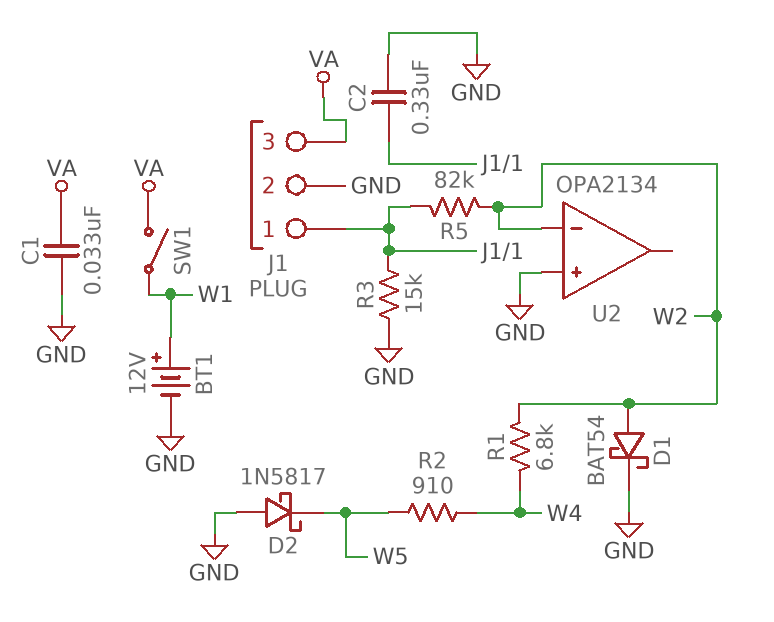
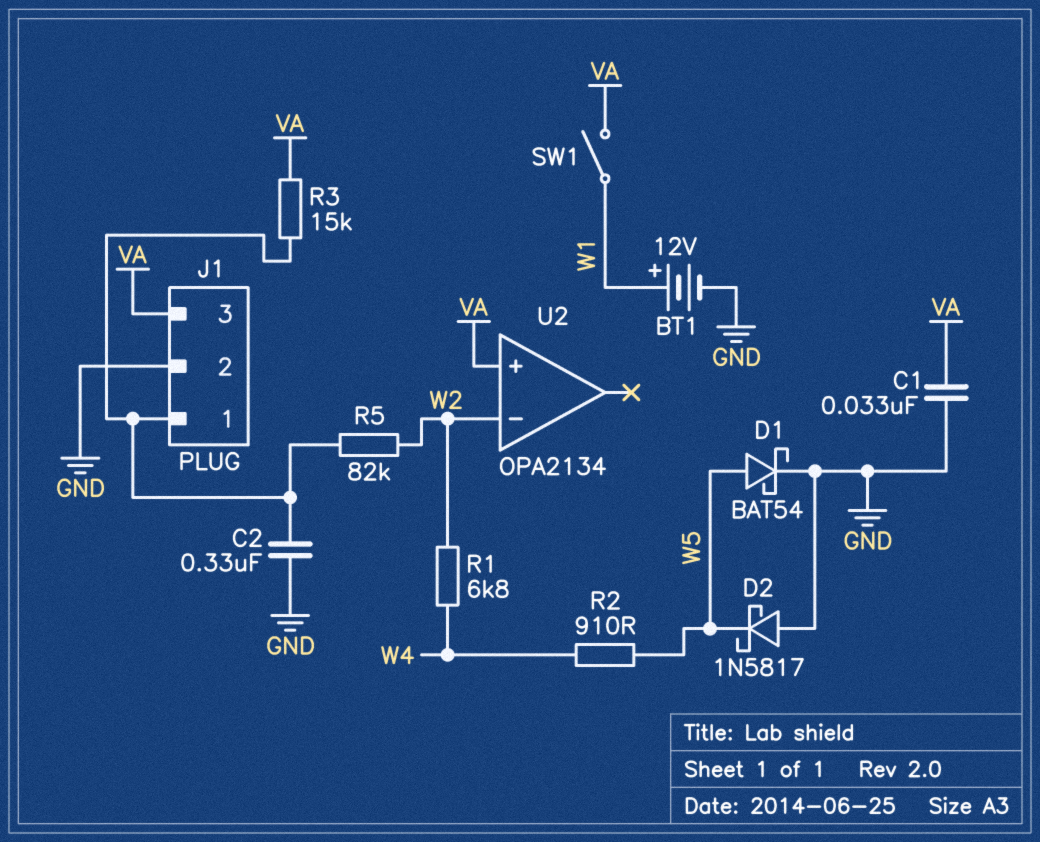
D1: schottky BAT54 (A W2, K GND) -> schottky BAT54 (A W5, K GND)
R3: 15k (GND, J1/1) -> 15k (J1/1, VA)
U2 pin in+: GND -> VA

